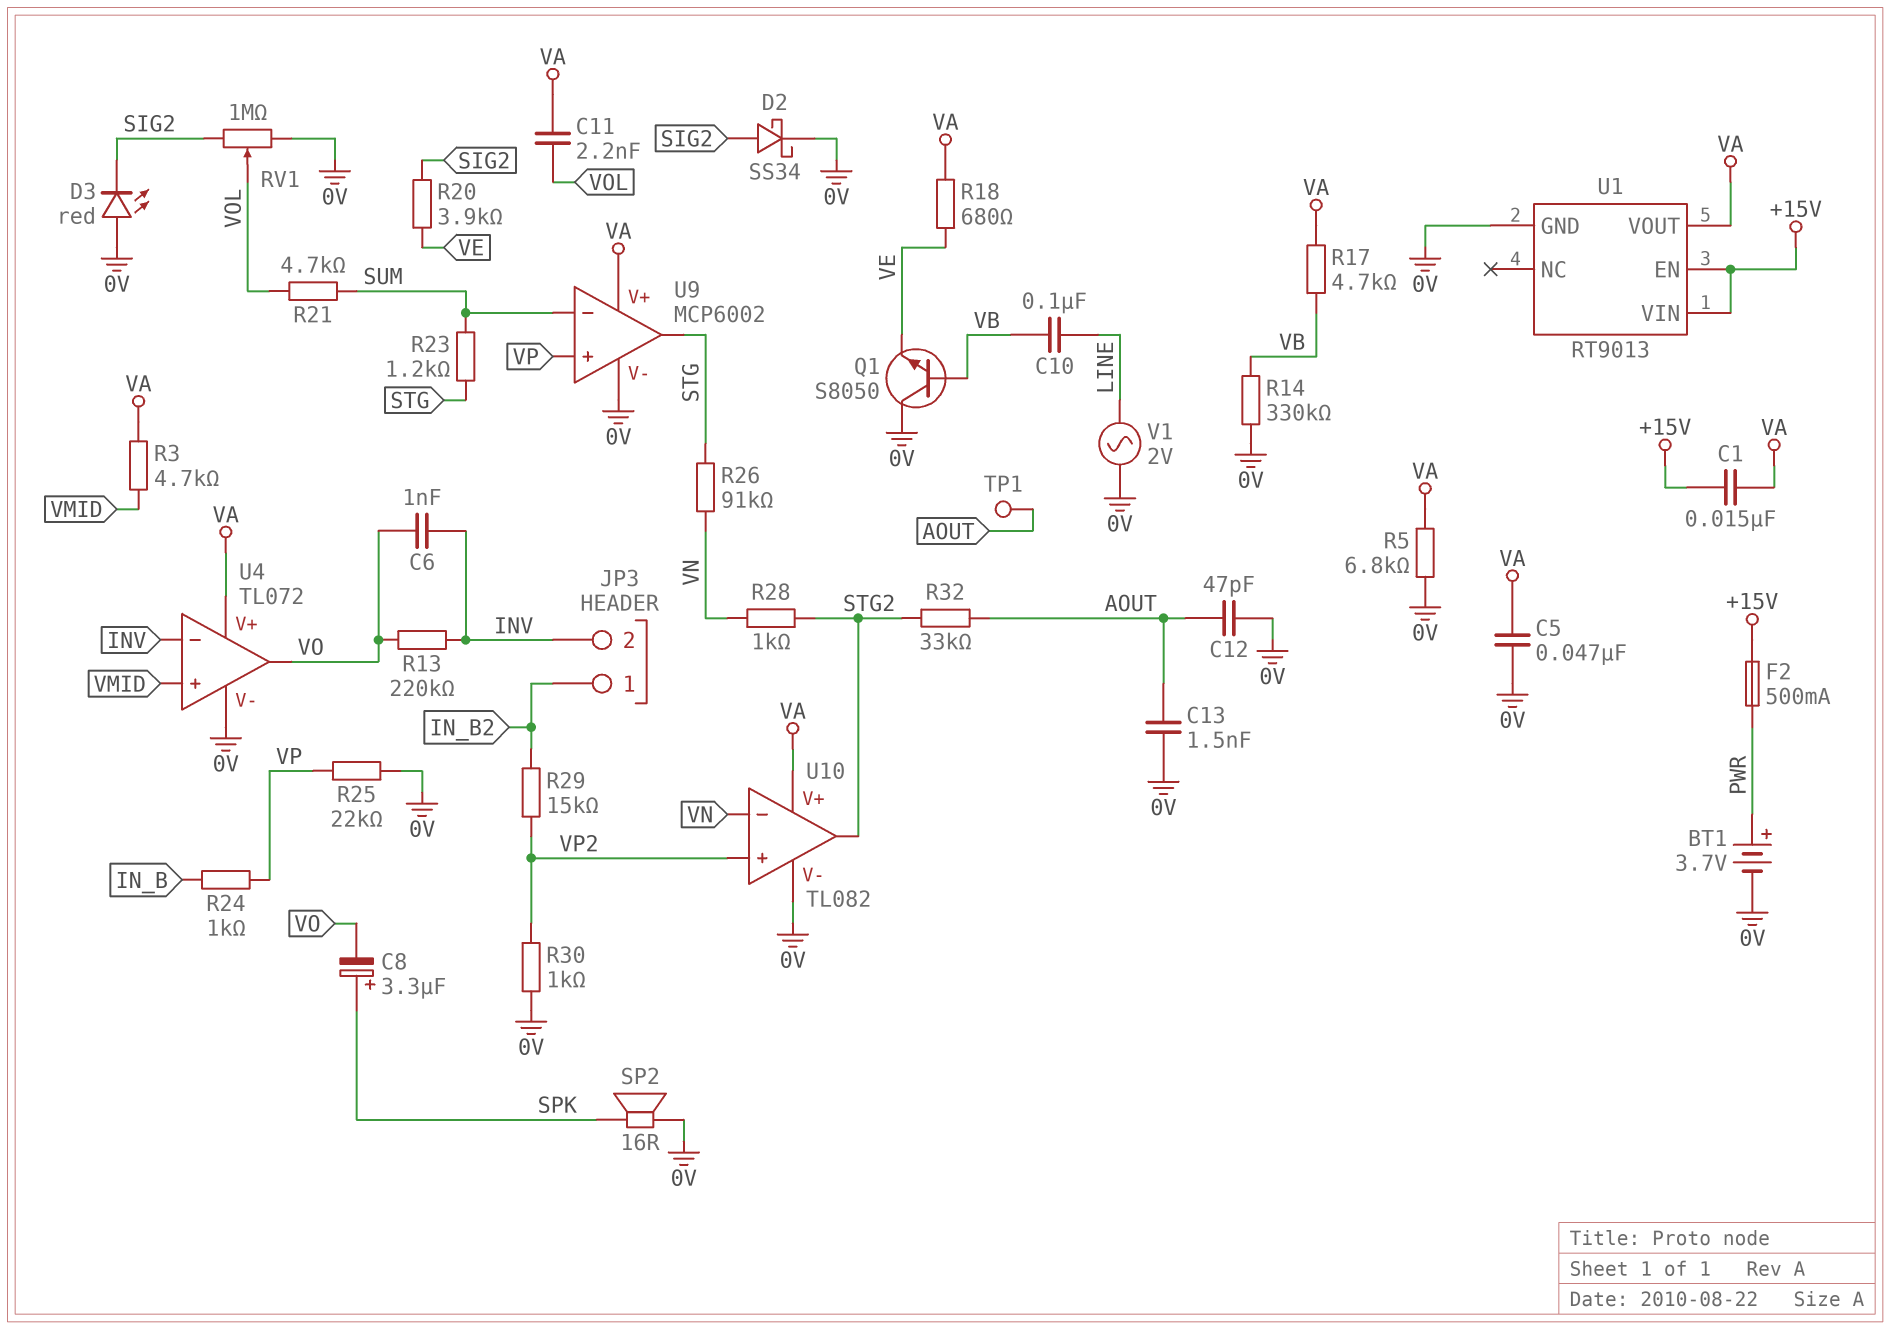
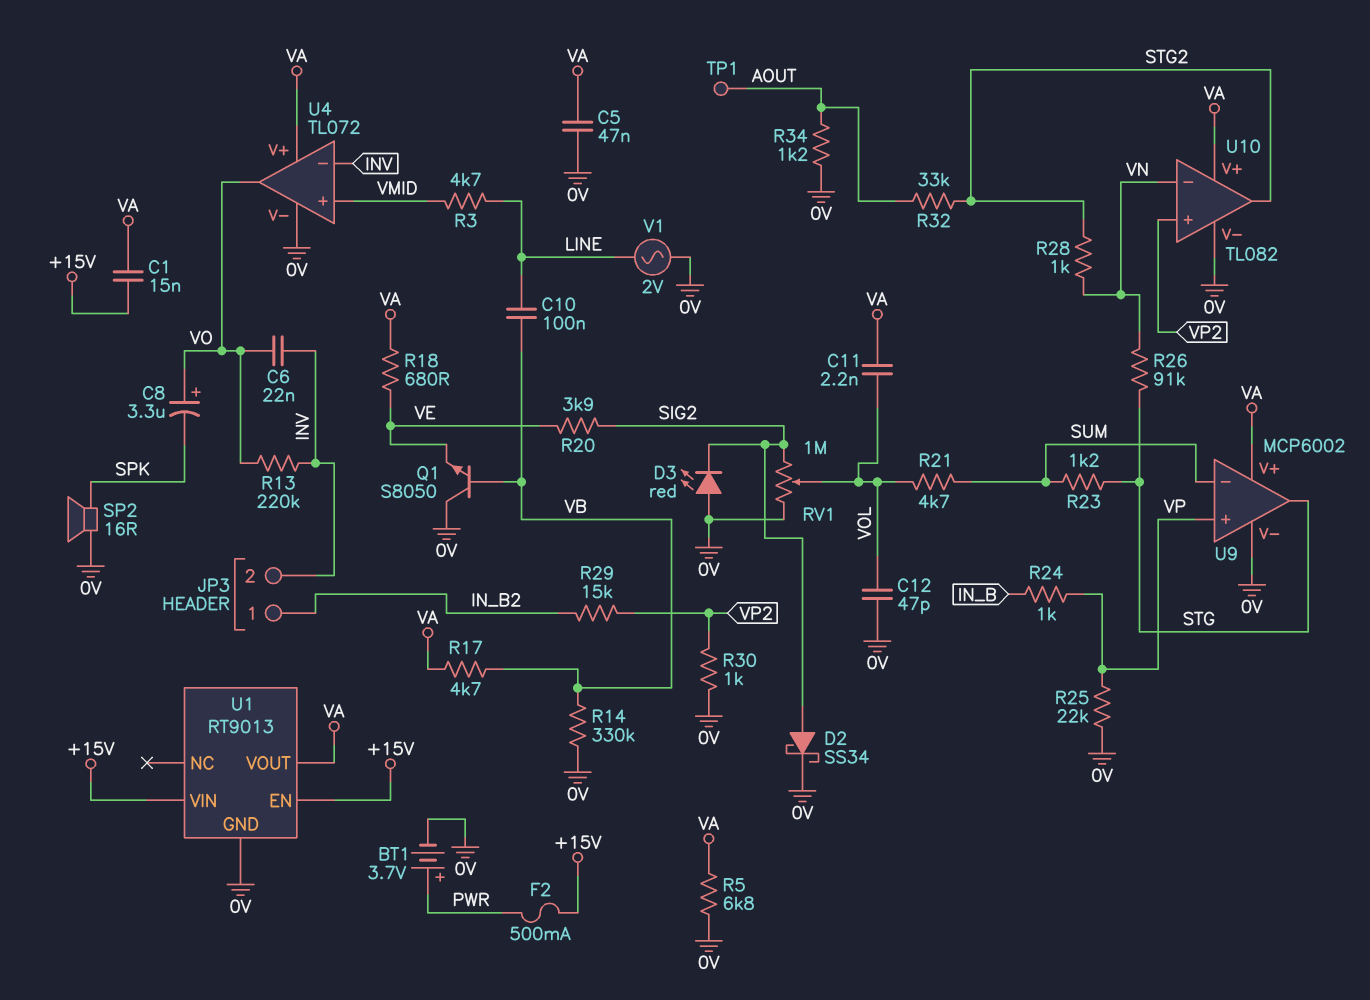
C6: 1nF (INV, VO) -> 22nF (INV, VO)
C8: 3.3uF (plus SPK, minus VO) -> 3.3uF (plus VO, minus SPK)
C12: 47pF (0V, AOUT) -> 47pF (0V, VOL)
C13: 1.5nF (0V, AOUT) -> none
R3: 4.7k (VA, VMID) -> 4.7k (LINE, VMID)
R34: none -> 1.2k (0V, AOUT)

